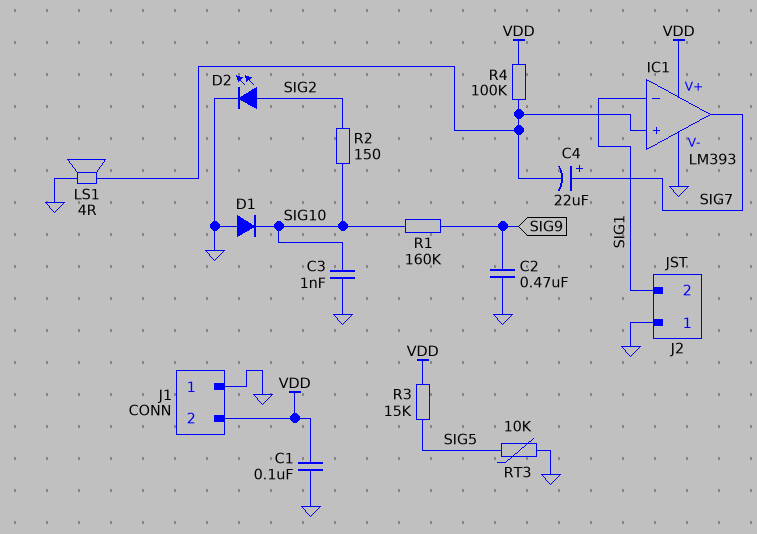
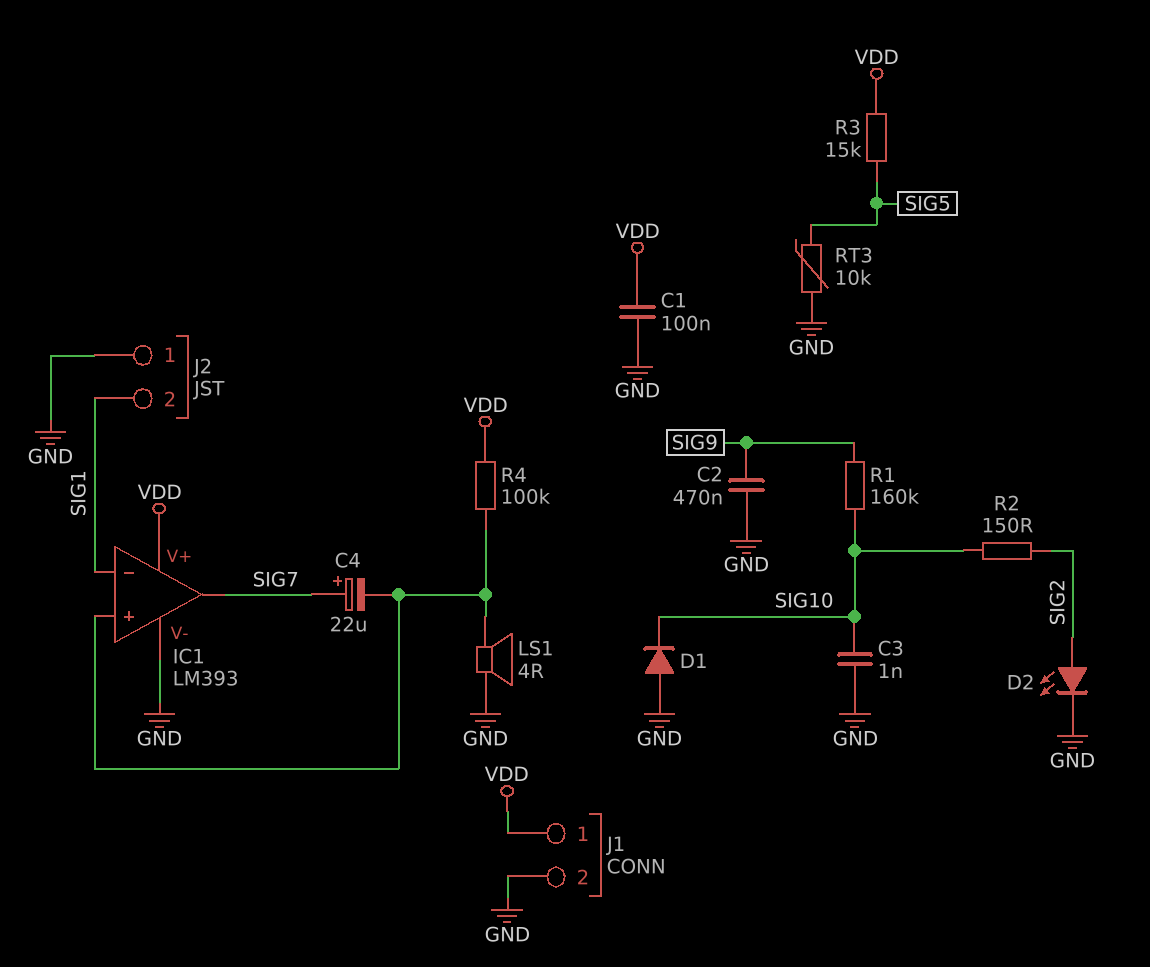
J1 pin 1: GND -> VDD
J1 pin 2: VDD -> GND

